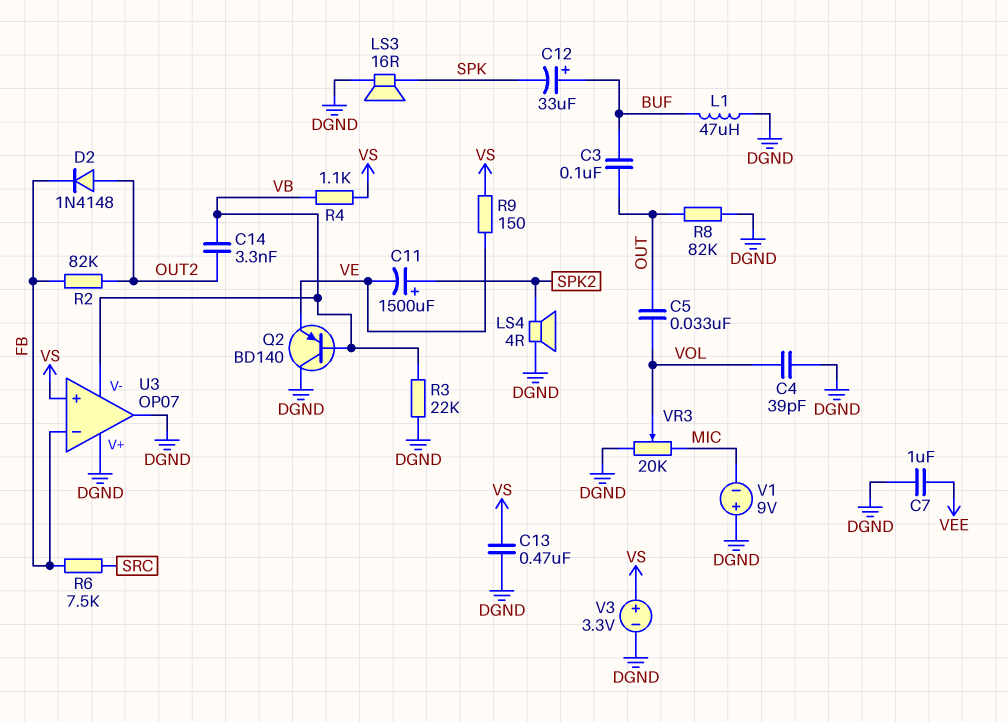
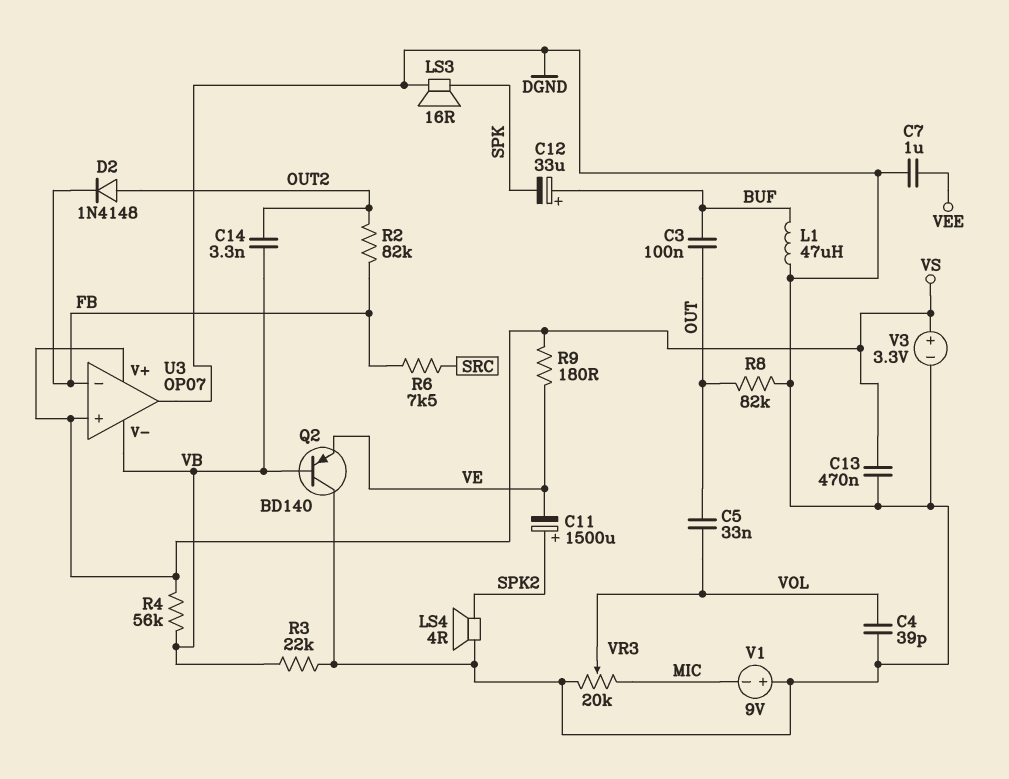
R4: 1.1k (VB, VS) -> 56k (VB, VS)
R9: 150 (VE, VS) -> 180 (VE, VS)
U3 pin V+: DGND -> VS

